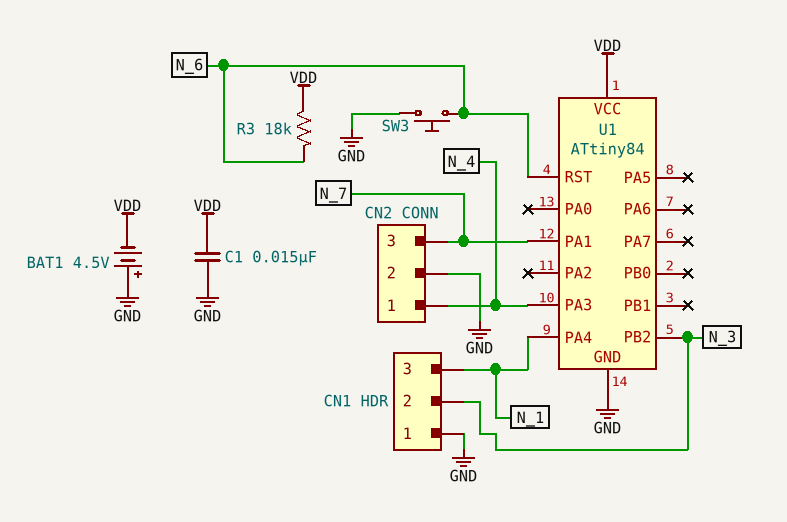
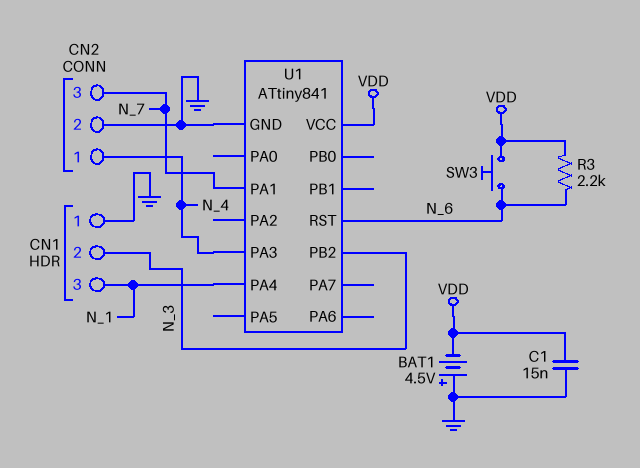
R3: 18k (N_6, VDD) -> 2.2k (N_6, VDD)
SW3: button (GND, N_6) -> button (N_6, VDD)
U1: ATtiny84 -> ATtiny841

